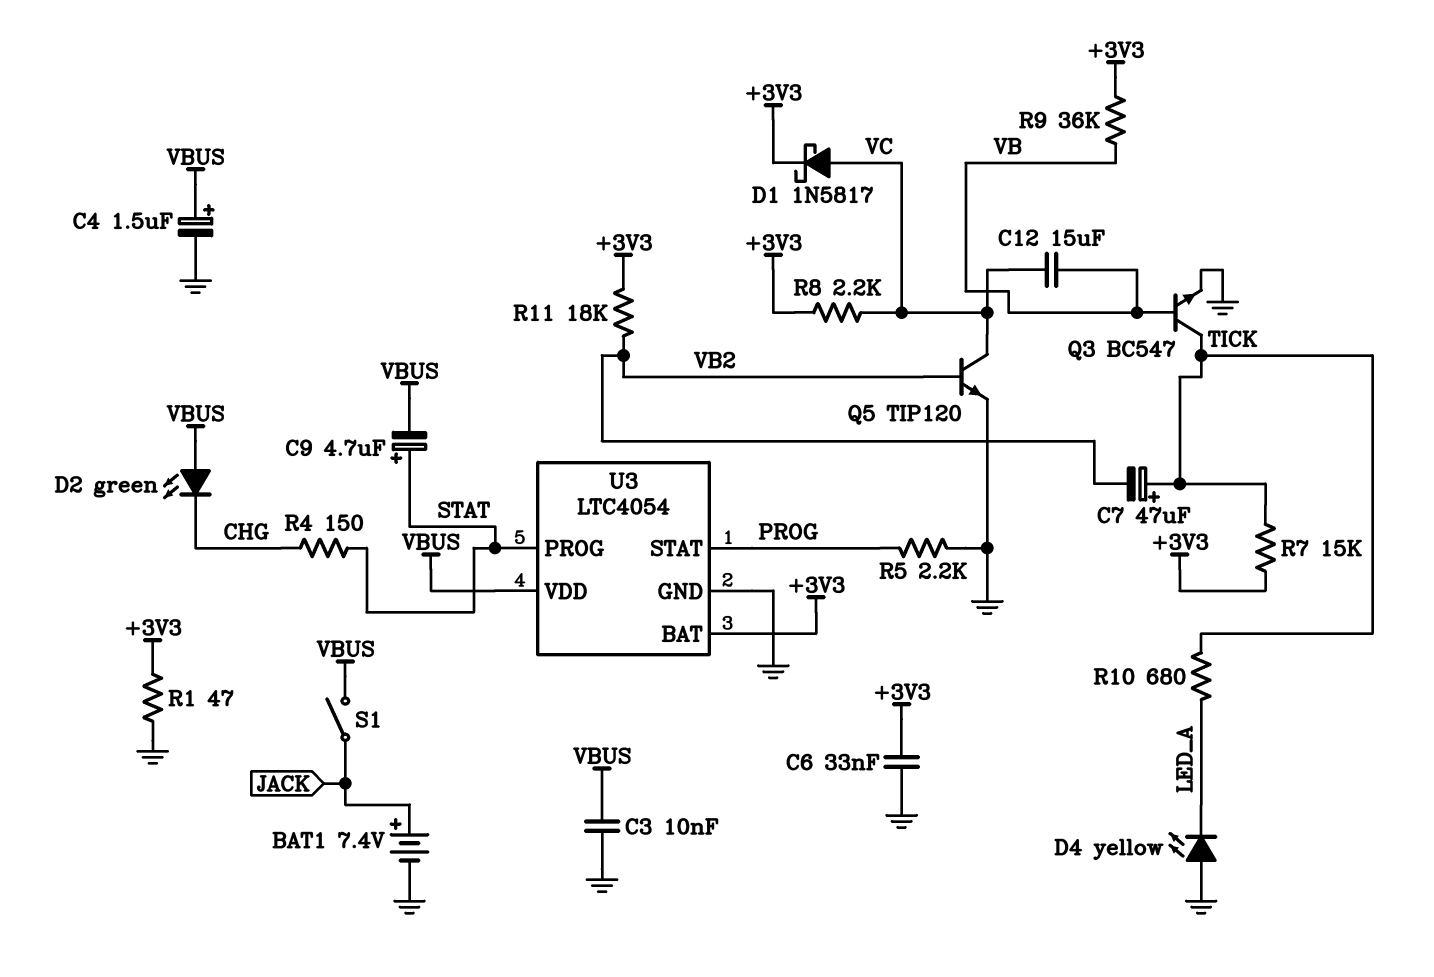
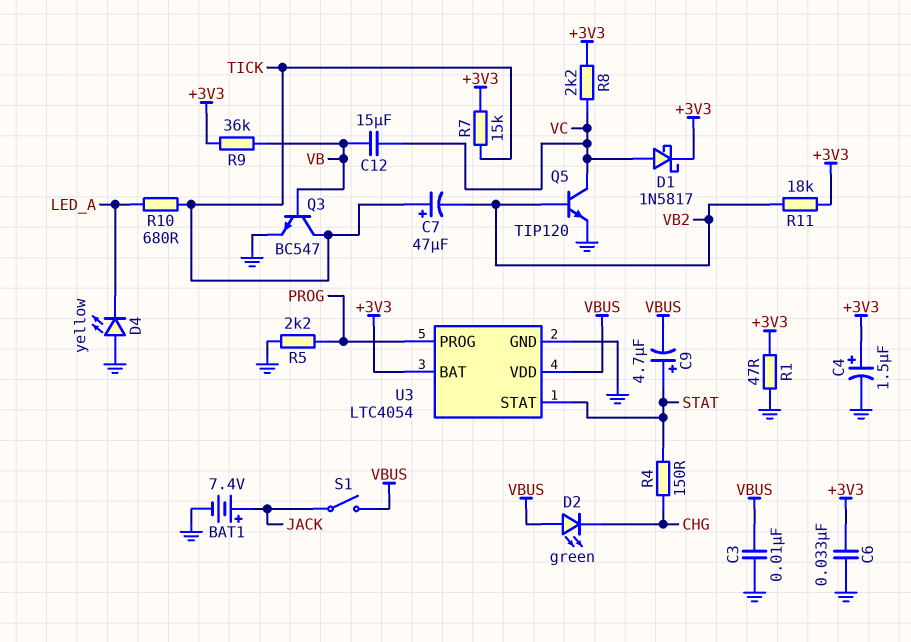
C4: 1.5uF (plus VBUS, minus GND) -> 1.5uF (plus +3V3, minus GND)
U3 pin PROG: STAT -> PROG
U3 pin STAT: PROG -> STAT

